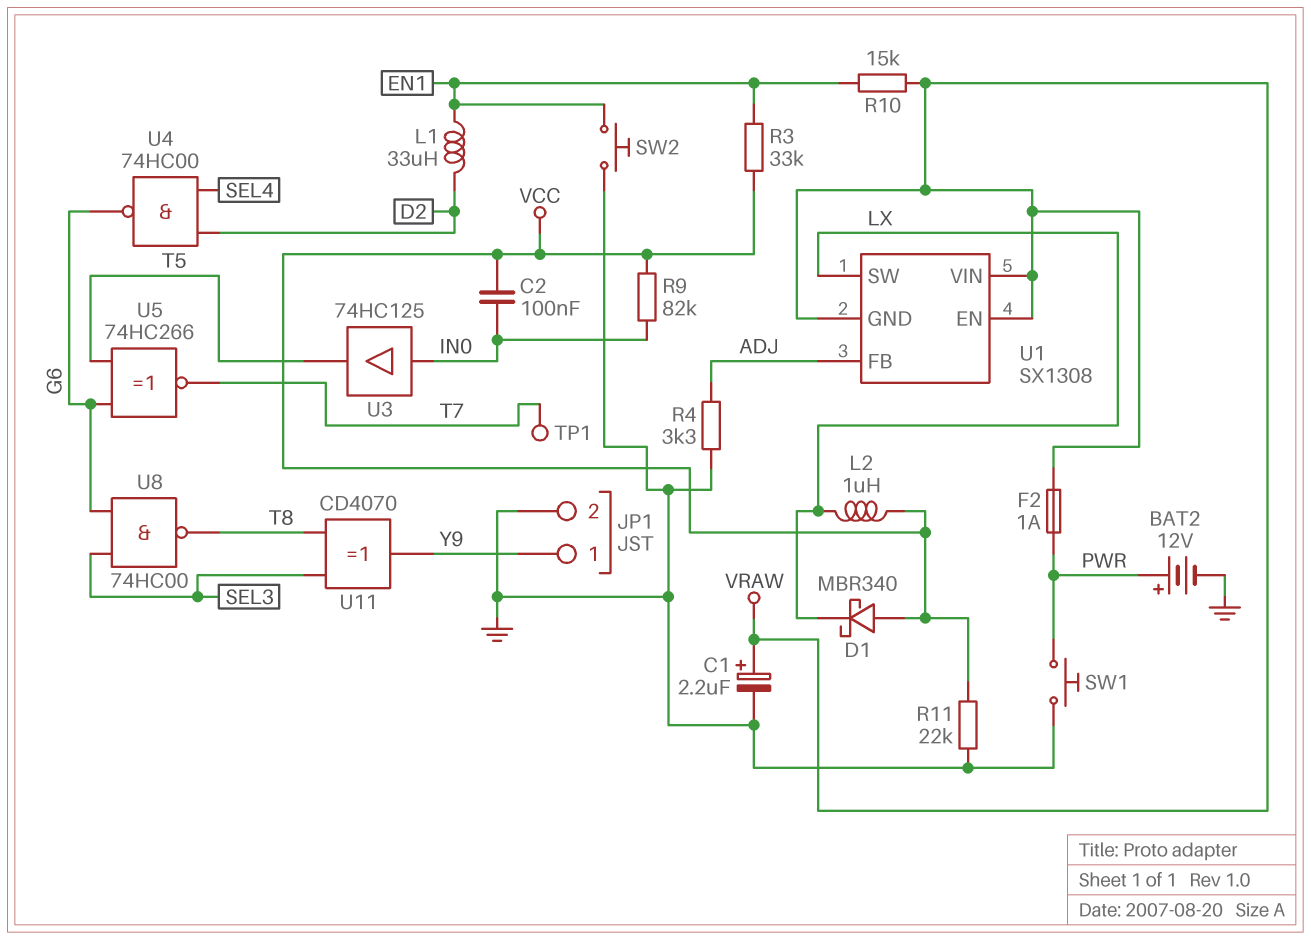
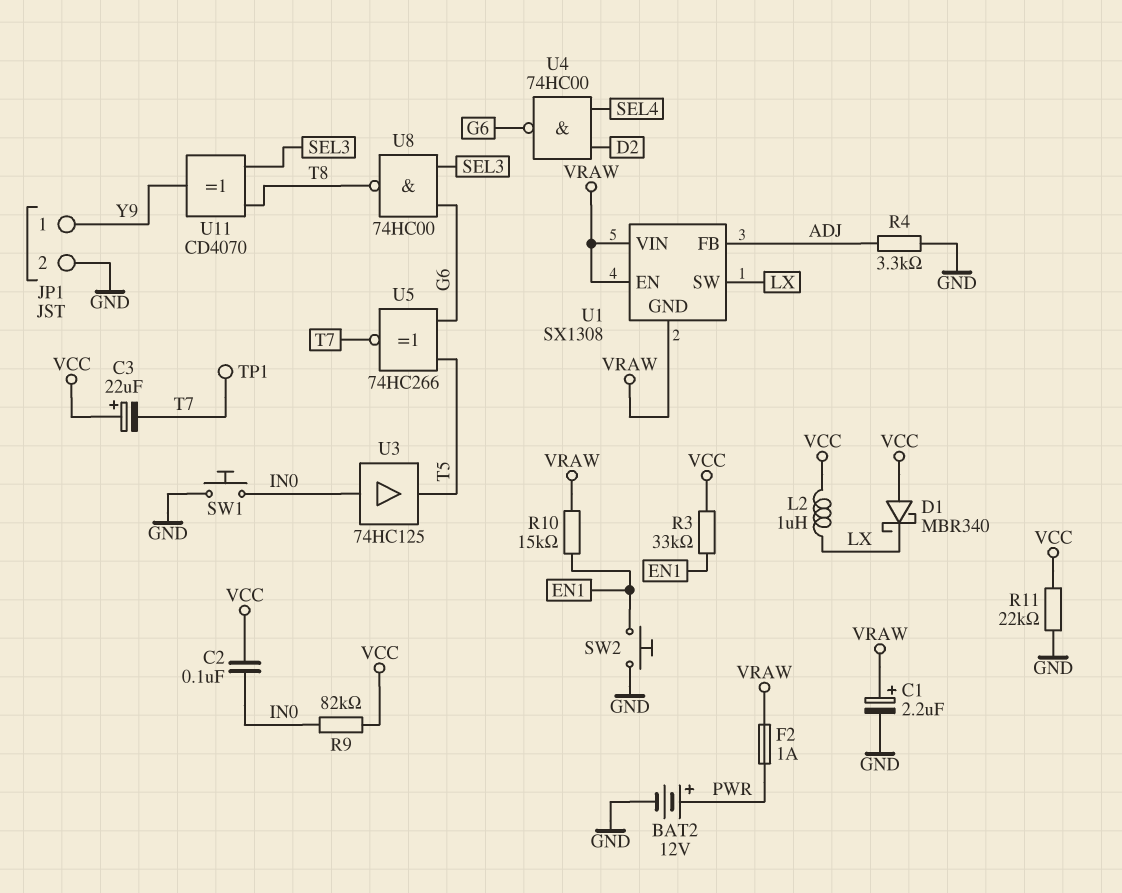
C3: none -> 22uF (plus VCC, minus T7)
L1: 33uH (D2, EN1) -> none
SW1: button (GND, PWR) -> button (GND, IN0)

